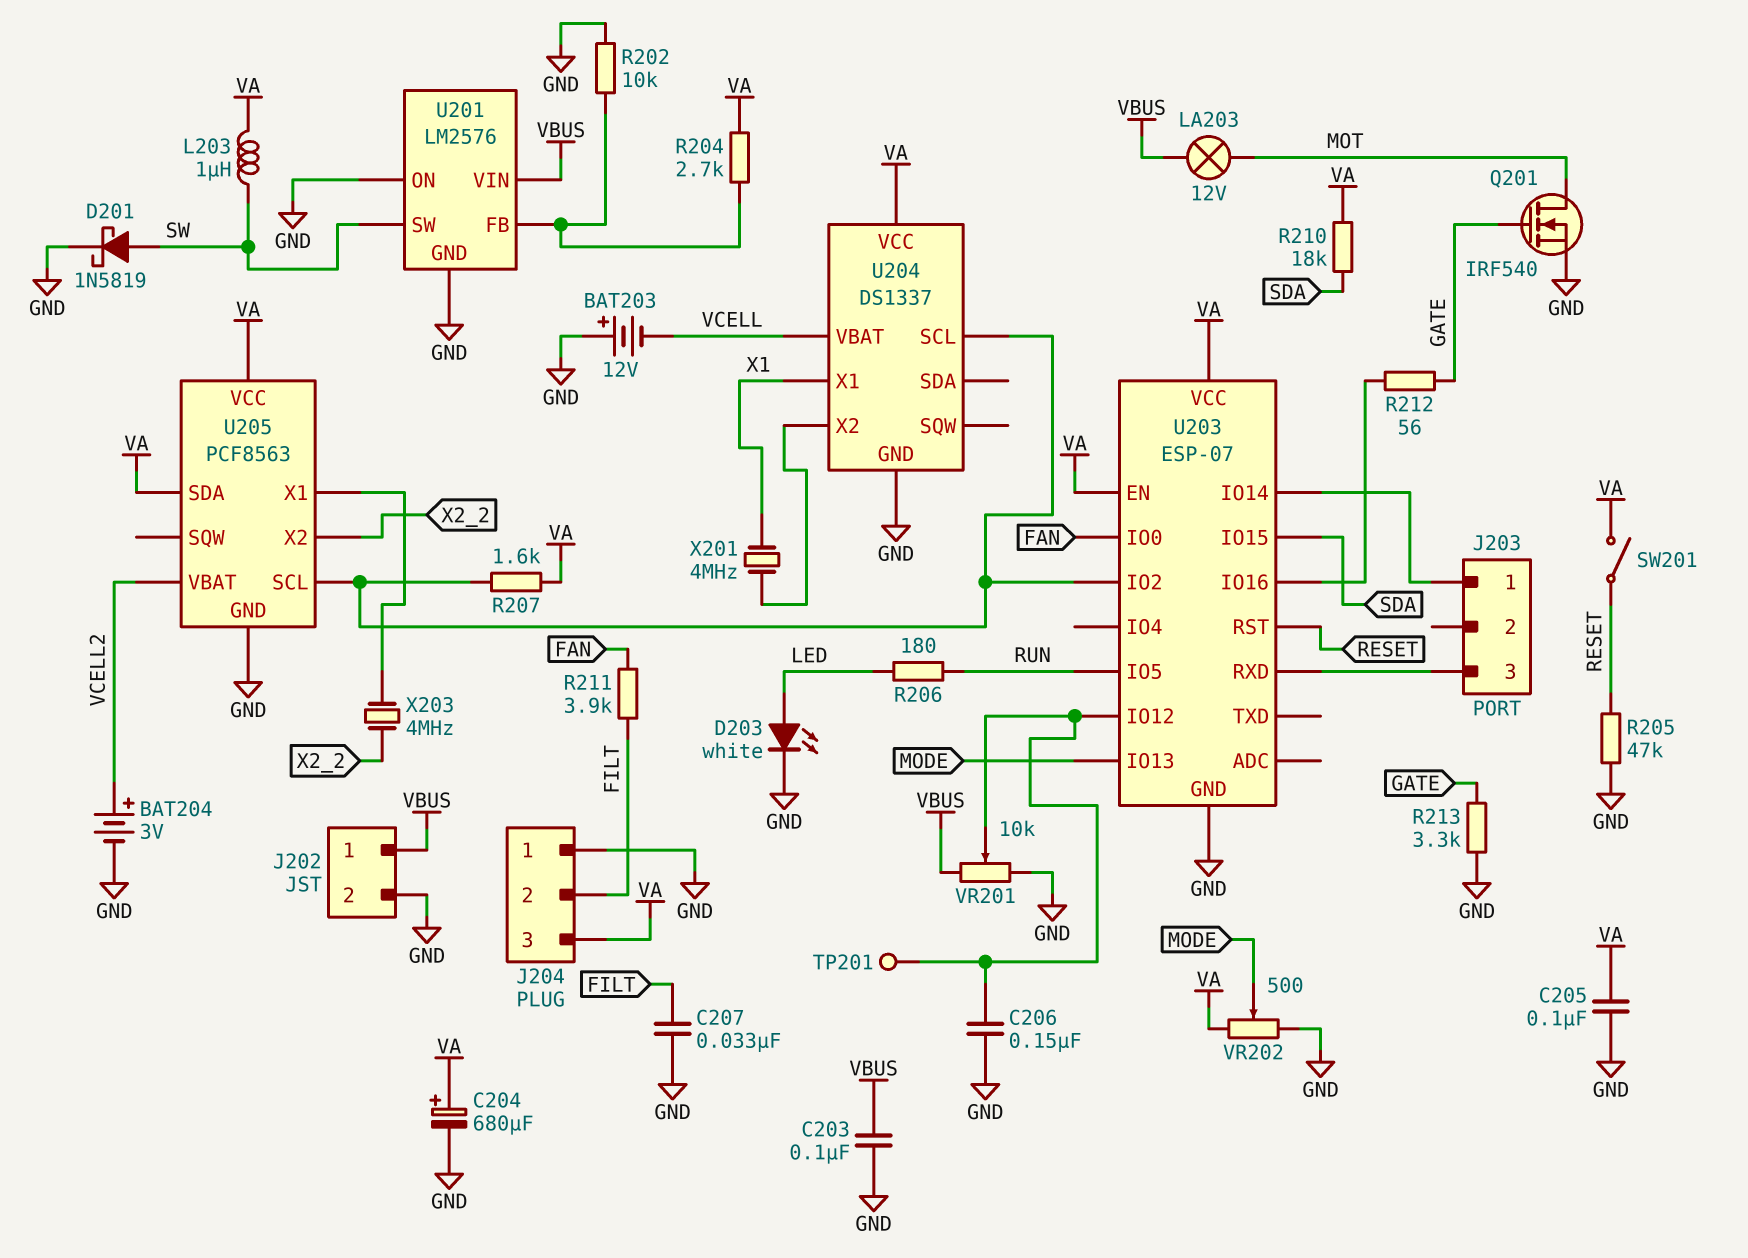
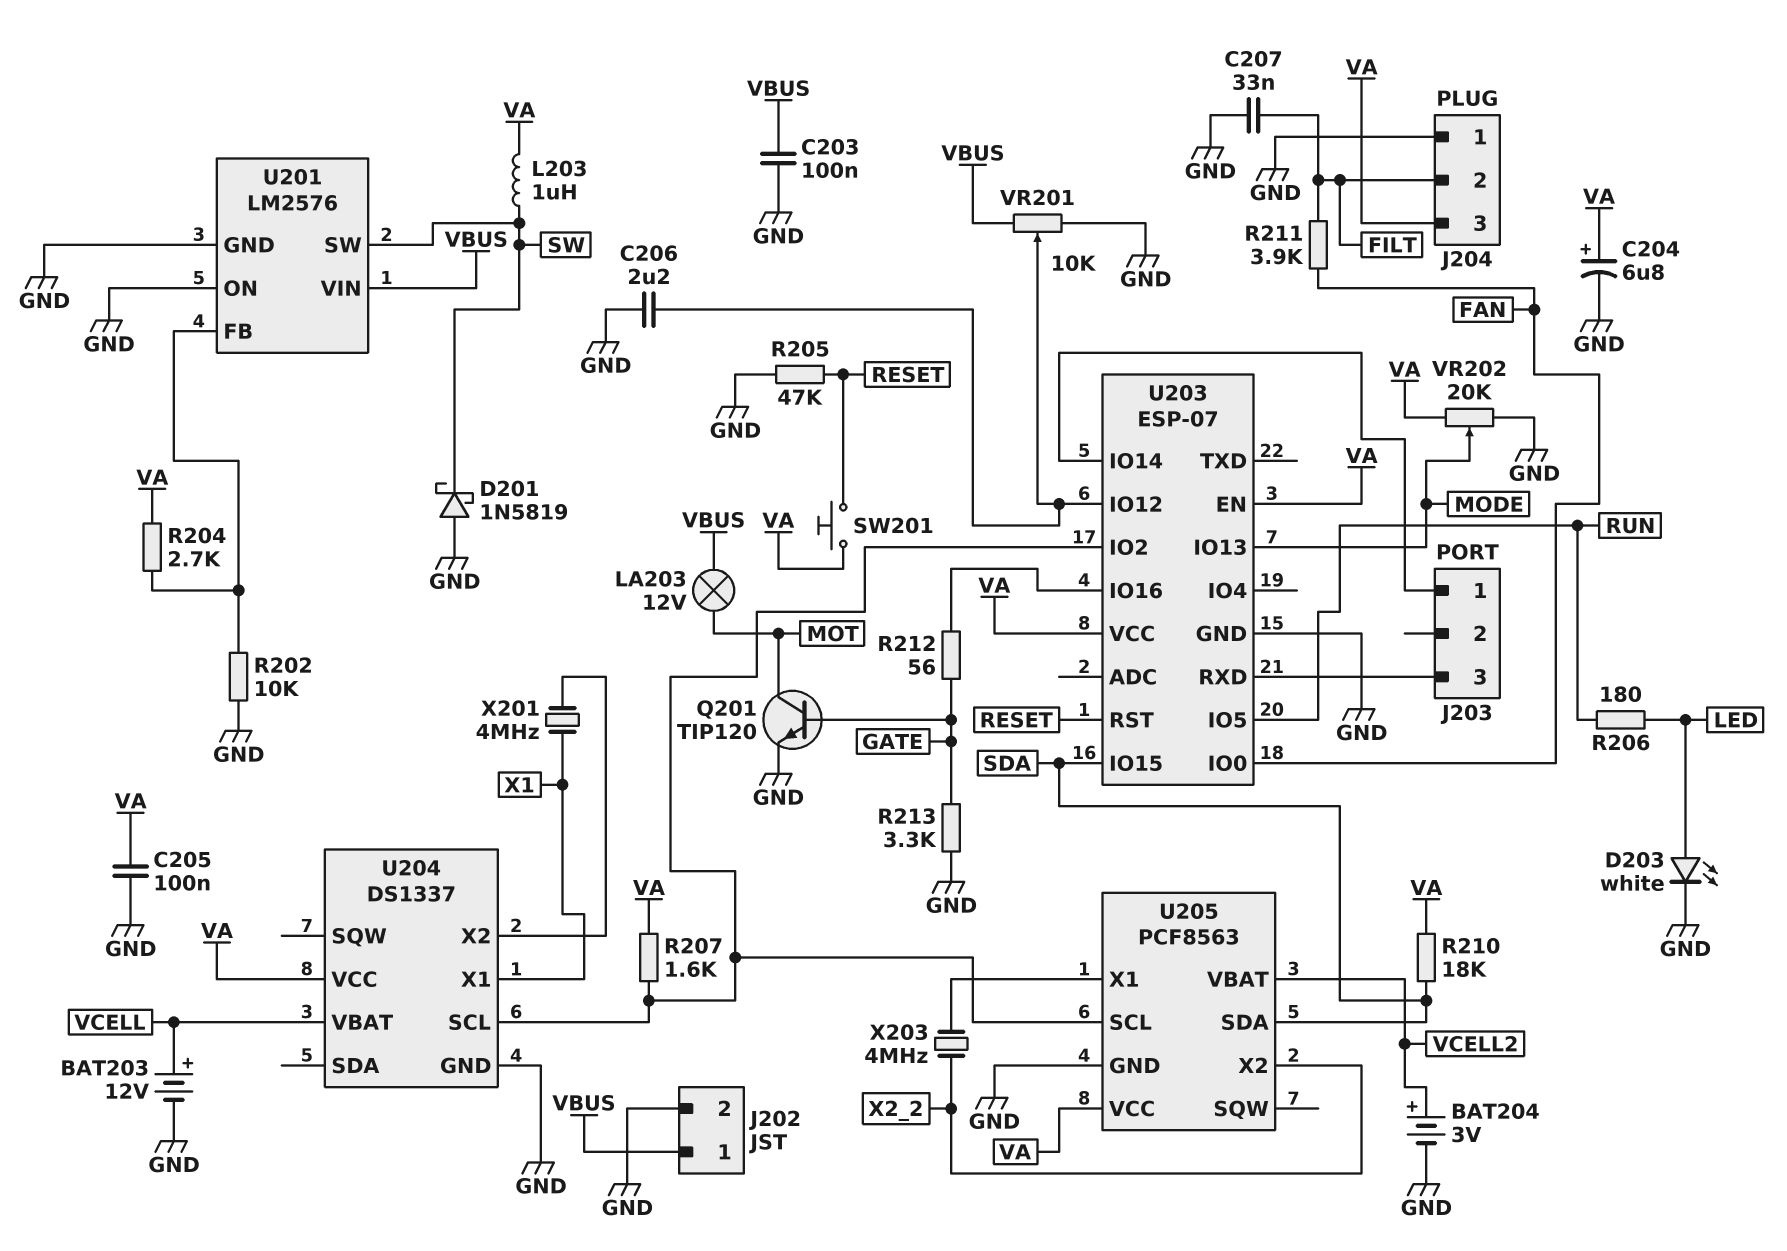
BAT203: 12V (plus GND, minus VCELL) -> 12V (plus VCELL, minus GND)
C204: 680uF (plus VA, minus GND) -> 6.8uF (plus VA, minus GND)
C206: 150nF (GND, U203/IO12) -> 2.2uF (GND, U203/IO12)
D201: schottky 1N5819 (A SW, K GND) -> schottky 1N5819 (A GND, K SW)
Q201: NMOS IRF540 (G GATE, D MOT, S GND) -> NPN TIP120 (B GATE, C MOT, E GND)
SW201: switch (RESET, VA) -> button (RESET, VA)
TP201: test point (U203/IO12) -> none
U205 pin SDA: VA -> SDA
VR202: 500 (GND, VA, wiper MODE) -> 20k (GND, VA, wiper MODE)

